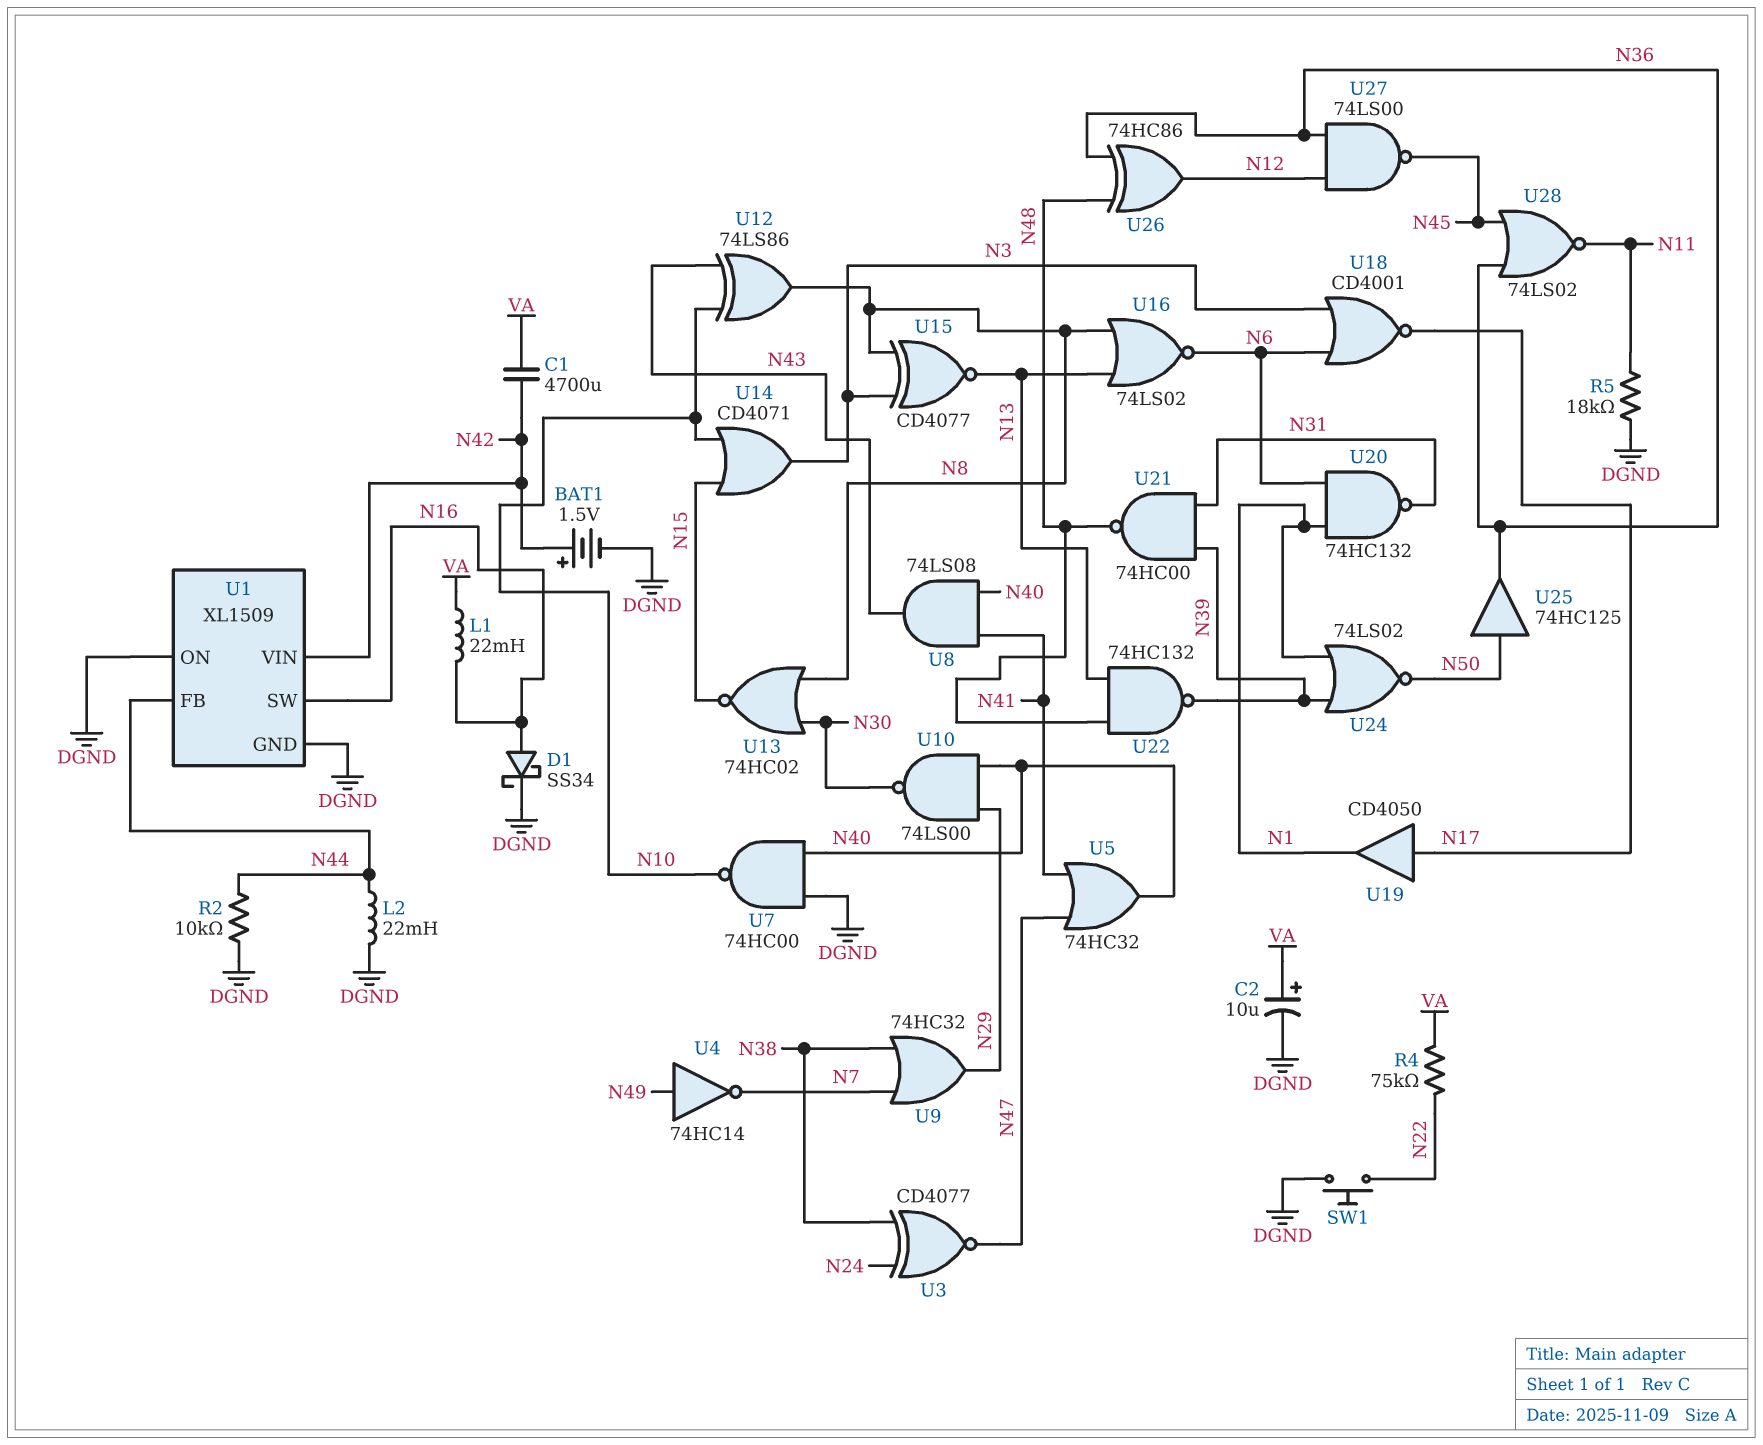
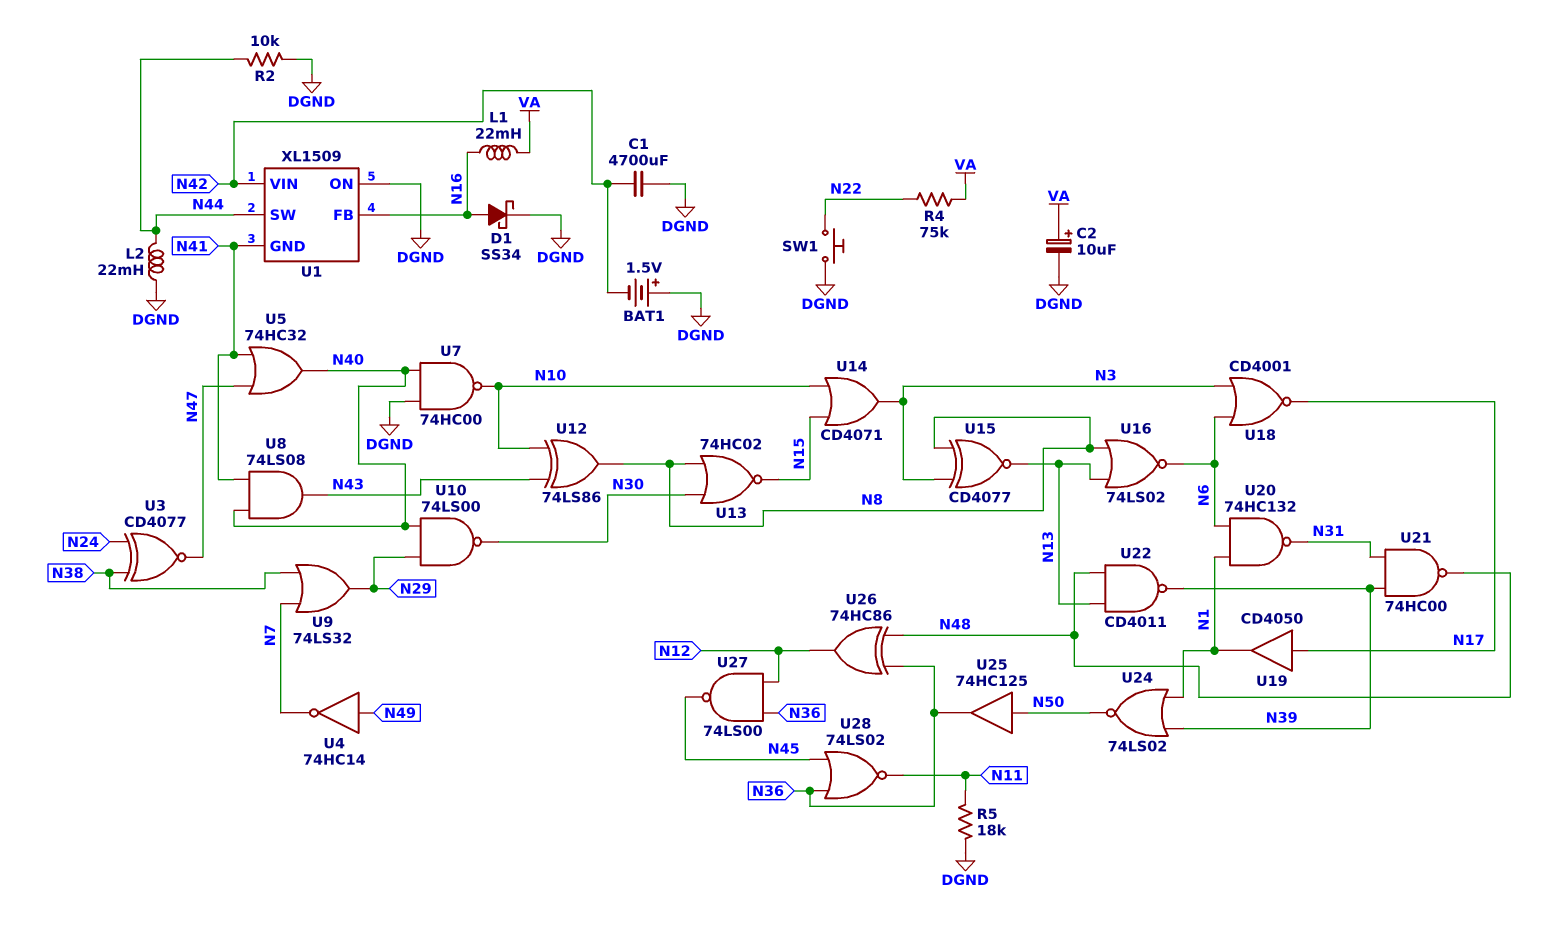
BAT1: 1.5V (plus N42, minus DGND) -> 1.5V (plus DGND, minus N42)
C1: 4700uF (N42, VA) -> 4700uF (DGND, N42)
U1 pin FB: N44 -> N16
U1 pin GND: DGND -> N41
U1 pin SW: N16 -> N44
U9: OR 74HC32 (in N7, in N38, out N29) -> OR 74LS32 (in N7, in N38, out N29)
U22: NAND 74HC132 (in N13, in N48, out N39) -> NAND CD4011 (in N13, in N48, out N39)

